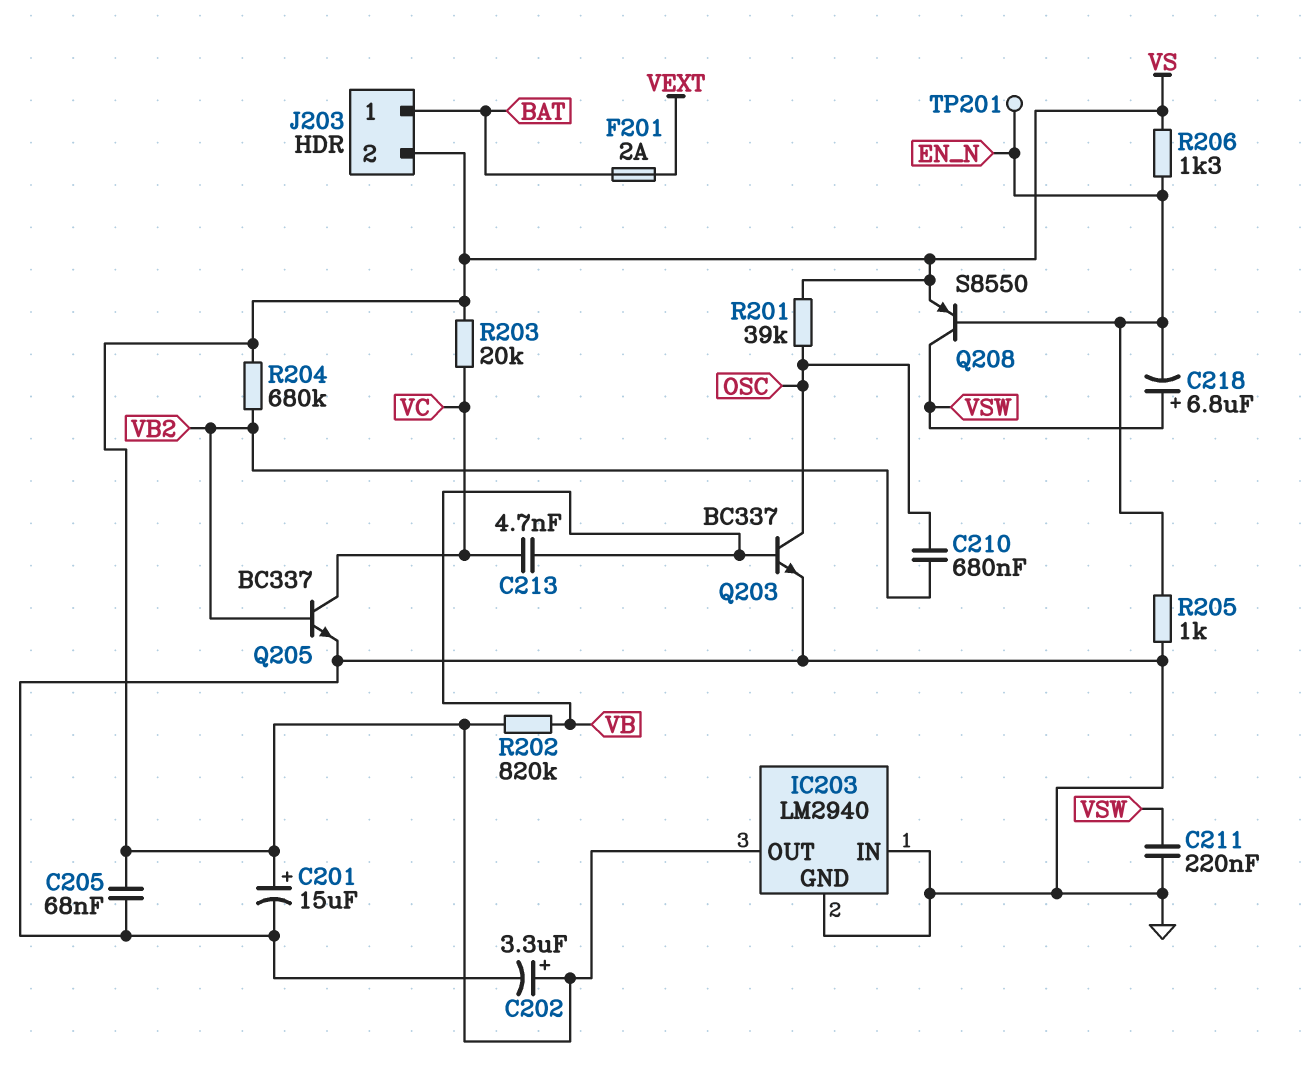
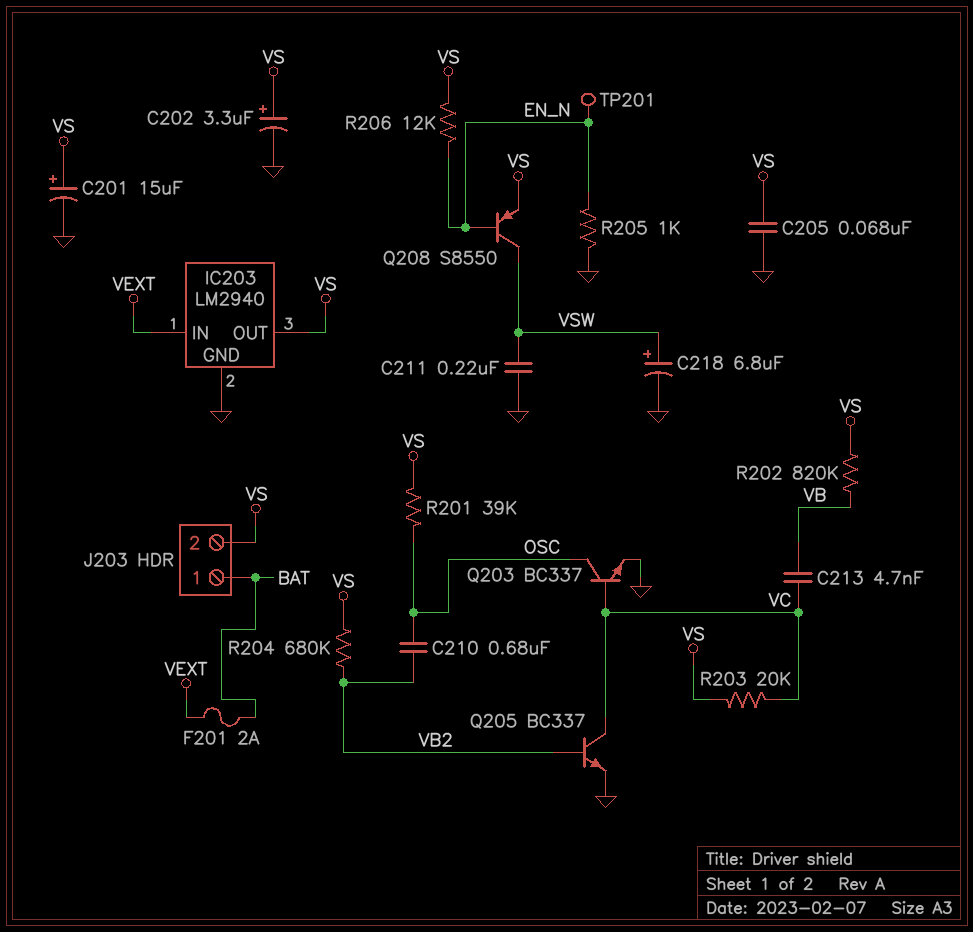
C218: 6.8uF (plus VSW, minus EN_N) -> 6.8uF (plus VSW, minus GND)
IC203 pin IN: GND -> VEXT
Q203: NPN BC337 (B VB, C OSC, E GND) -> NPN BC337 (B VC, C OSC, E GND)
R206: 1.3k (EN_N, VS) -> 12k (EN_N, VS)

